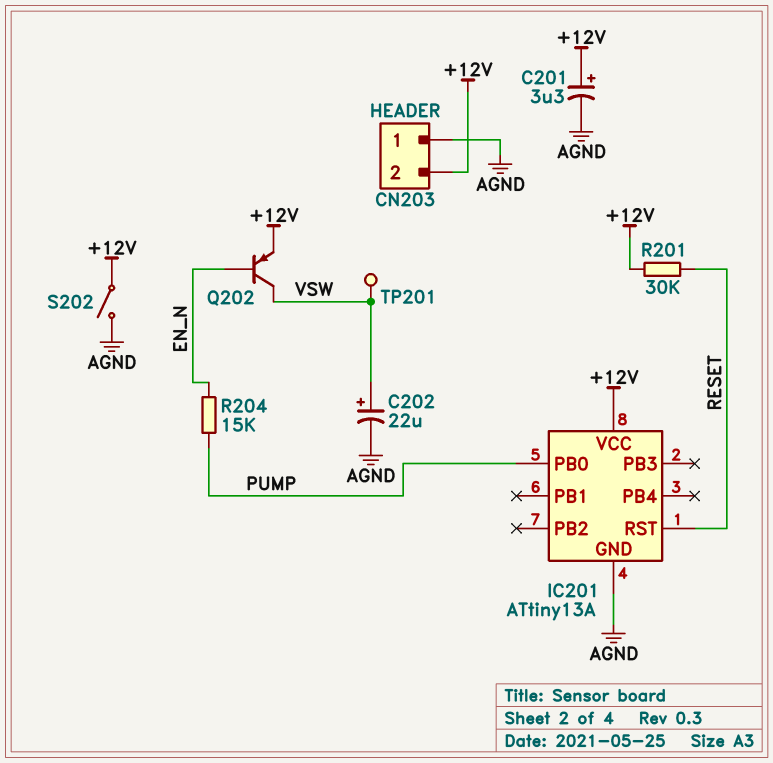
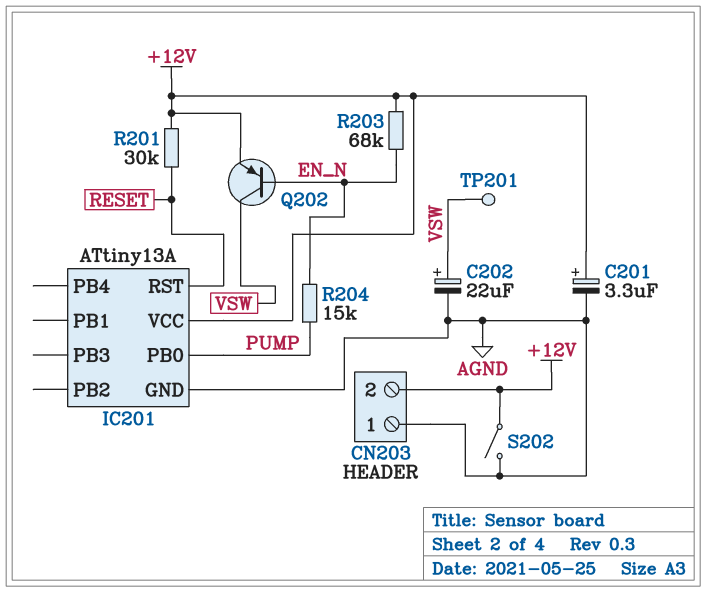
R203: none -> 68k (+12V, EN_N)

